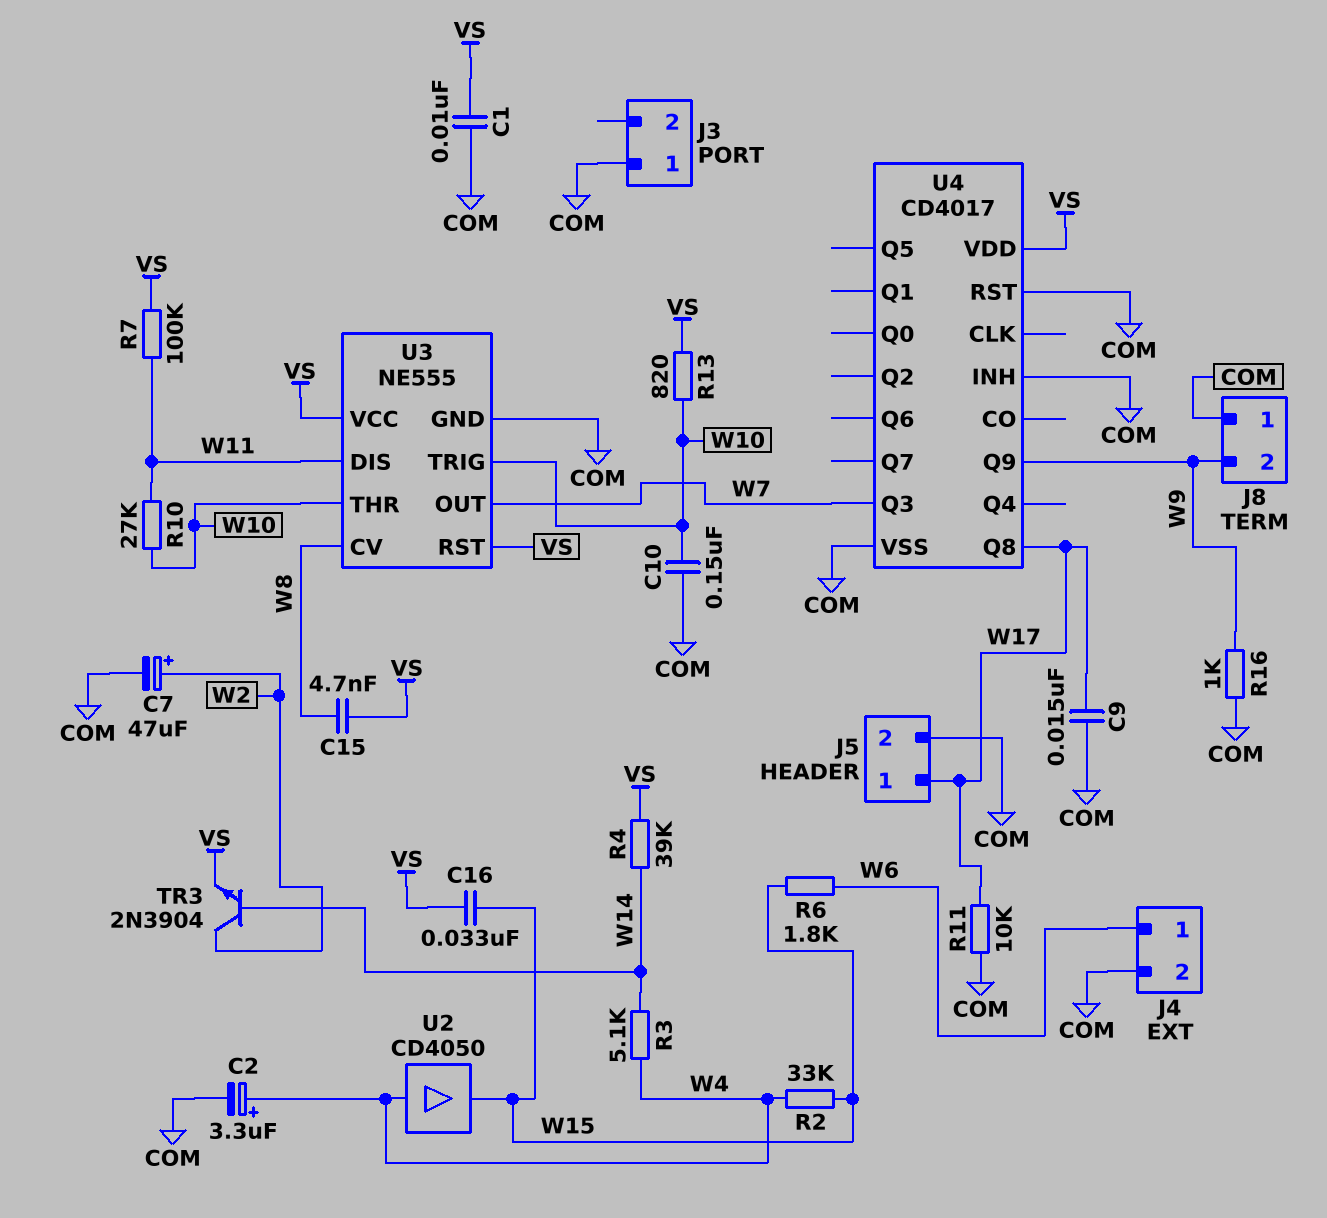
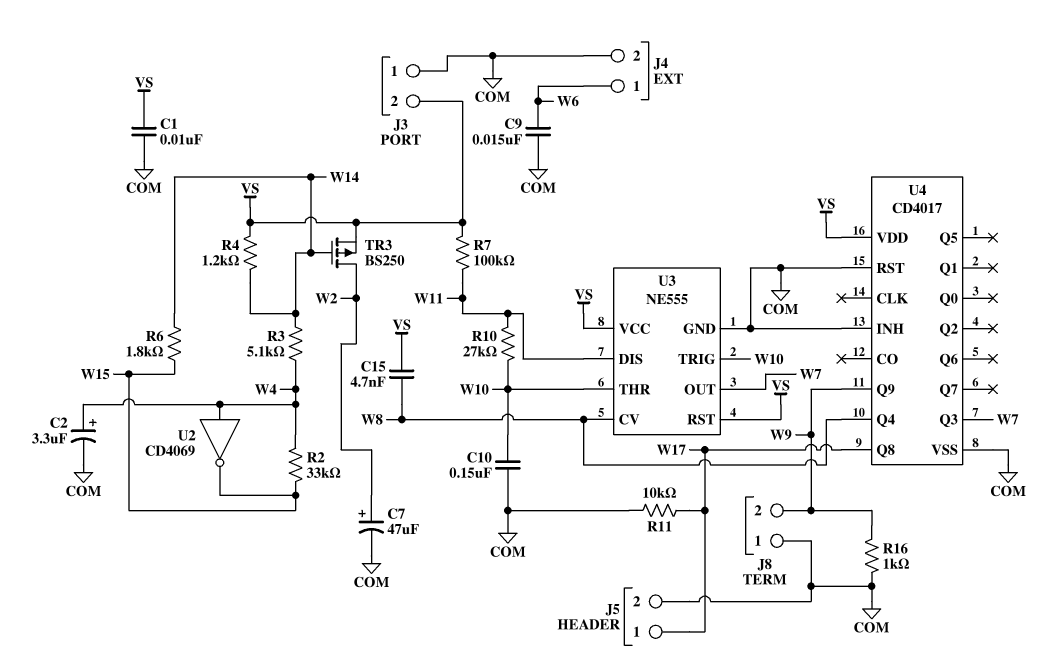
C9: 15nF (COM, W17) -> 15nF (COM, W6)
C16: 33nF (VS, W15) -> none
J3 pin 2: none -> VS
R4: 39k (VS, W14) -> 1.2k (VS, W14)
R6: 1.8k (W6, W15) -> 1.8k (W14, W15)
R13: 820 (VS, W10) -> none
TR3: NPN 2N3904 (B W14, C W2, E VS) -> PMOS BS250 (G W14, D W2, S VS)
U2: buffer CD4050 (in W4, out W15) -> NOT CD4069 (in W4, out W15)
U4 pin Q4: none -> W8

